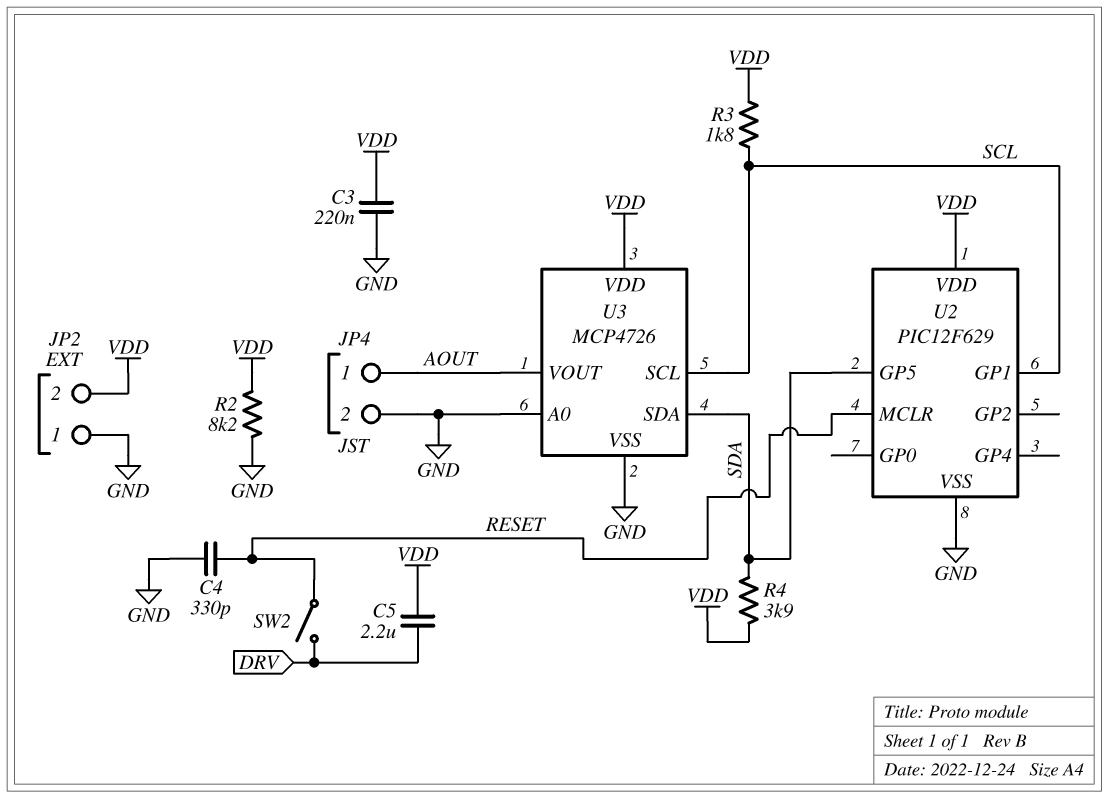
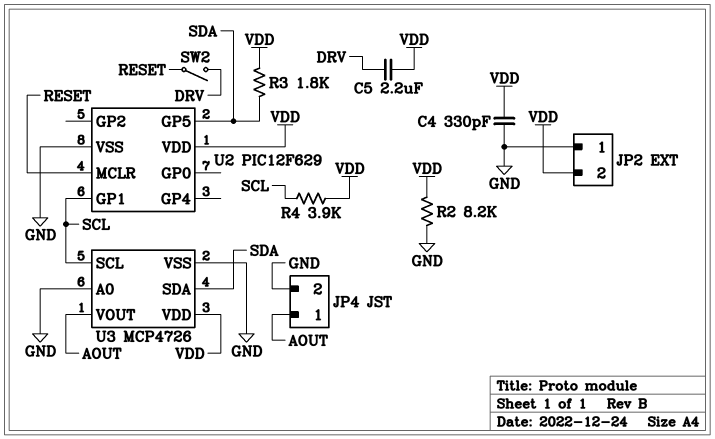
C3: 220nF (GND, VDD) -> none
C4: 330pF (GND, RESET) -> 330pF (GND, VDD)
R3: 1.8k (SCL, VDD) -> 1.8k (SDA, VDD)
R4: 3.9k (SDA, VDD) -> 3.9k (SCL, VDD)

